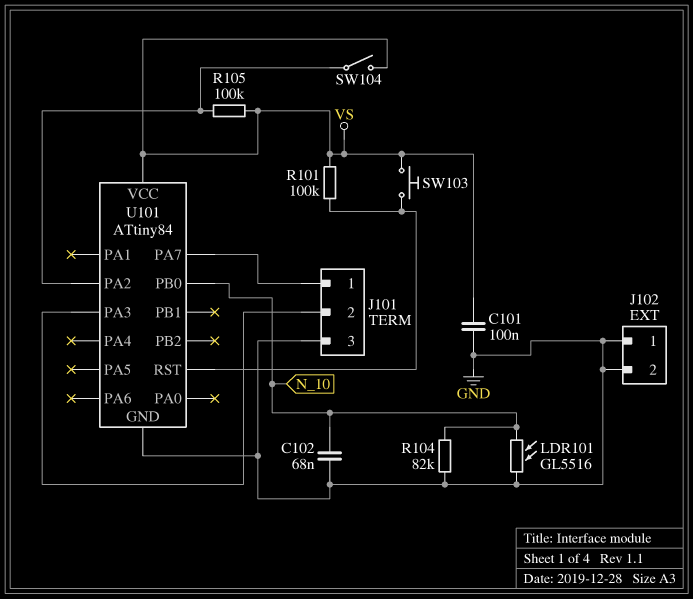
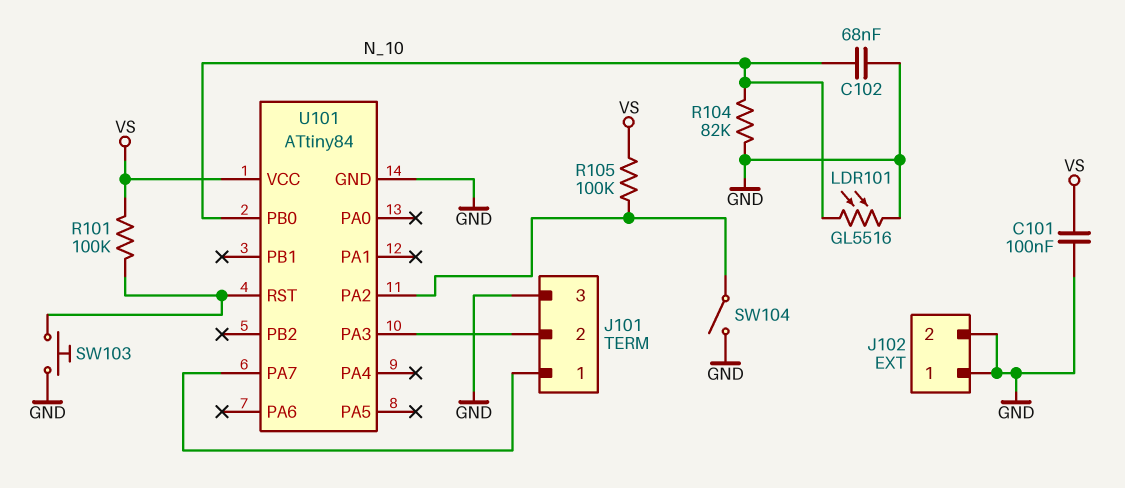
SW103: button (U101/RST, VS) -> button (GND, U101/RST)
SW104: switch (U101/PA2, VS) -> switch (GND, U101/PA2)

